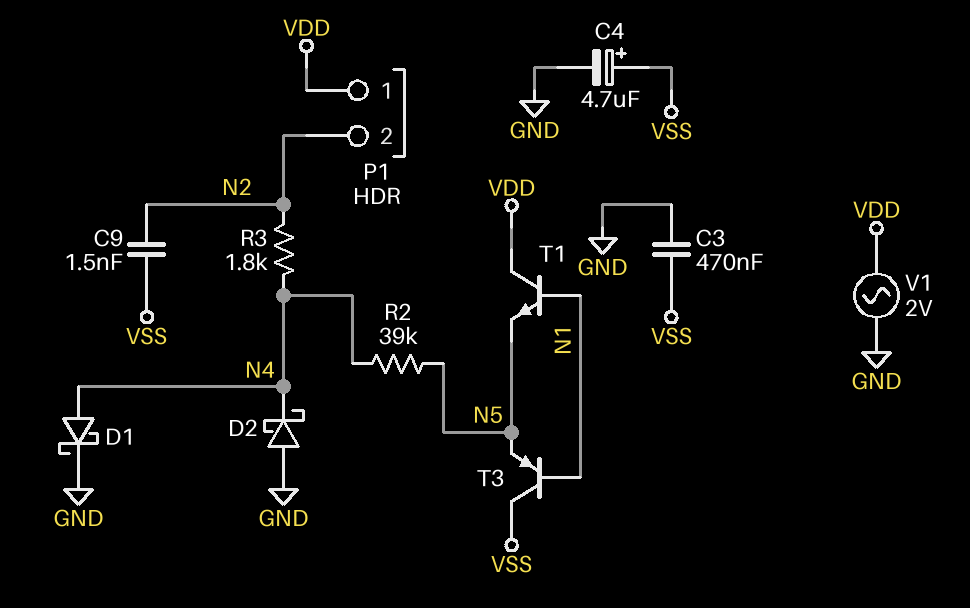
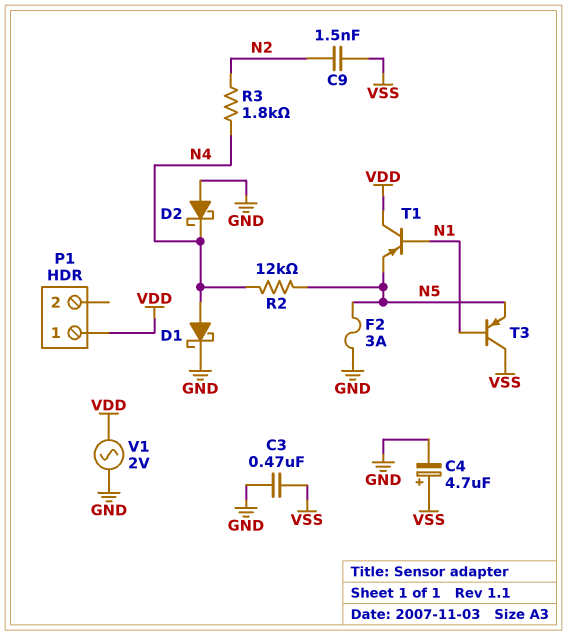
F2: none -> 3A (GND, N5)
P1 pin 2: N2 -> none
R2: 39k (N4, N5) -> 12k (N4, N5)
T1: NPN (B N1, C VDD, E N5) -> PNP (B N1, C VDD, E N5)

